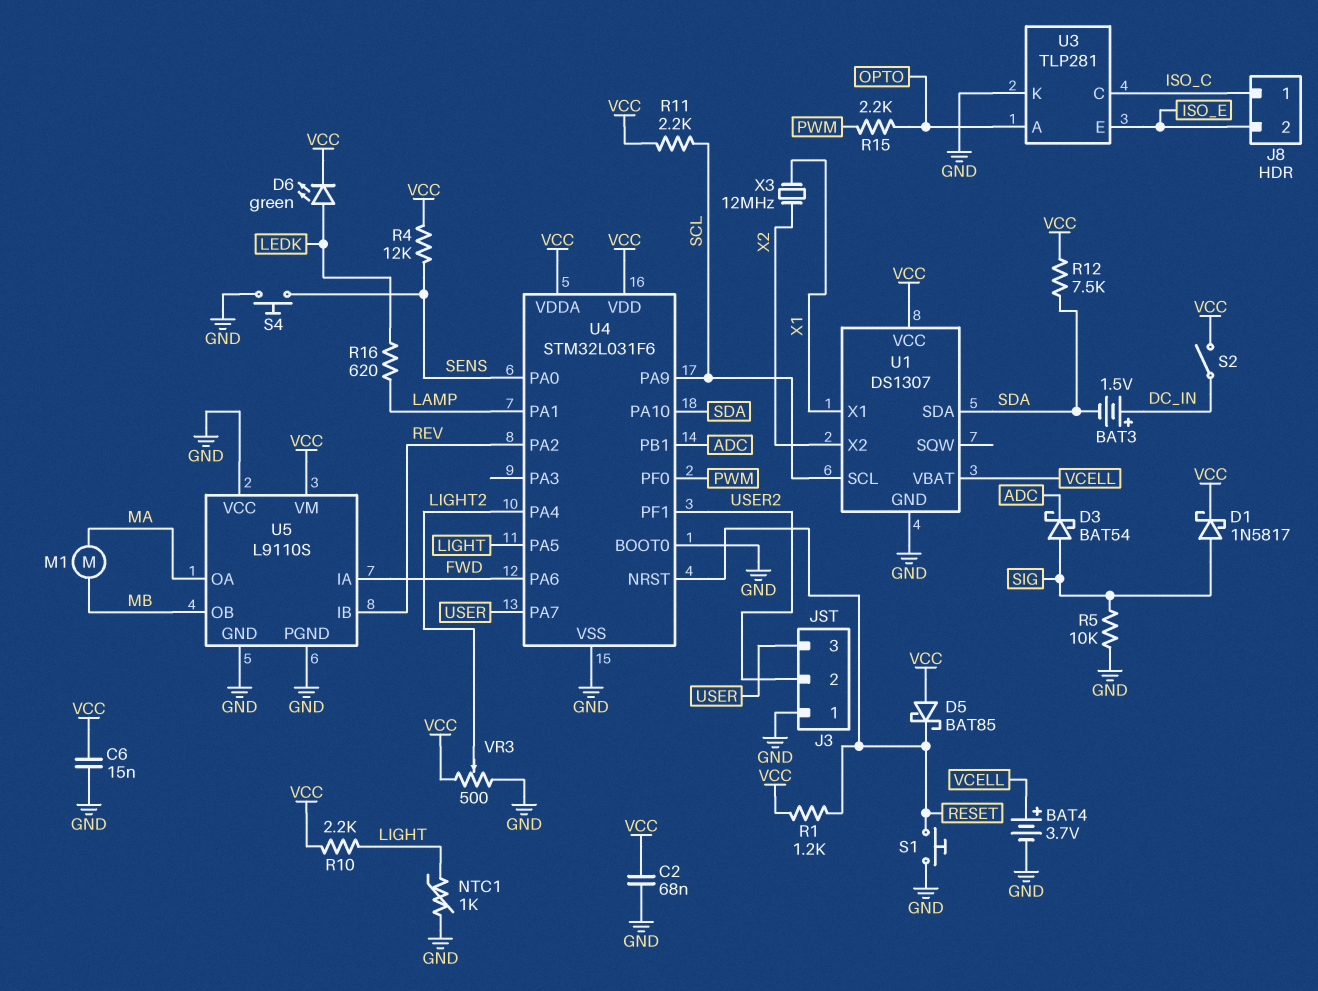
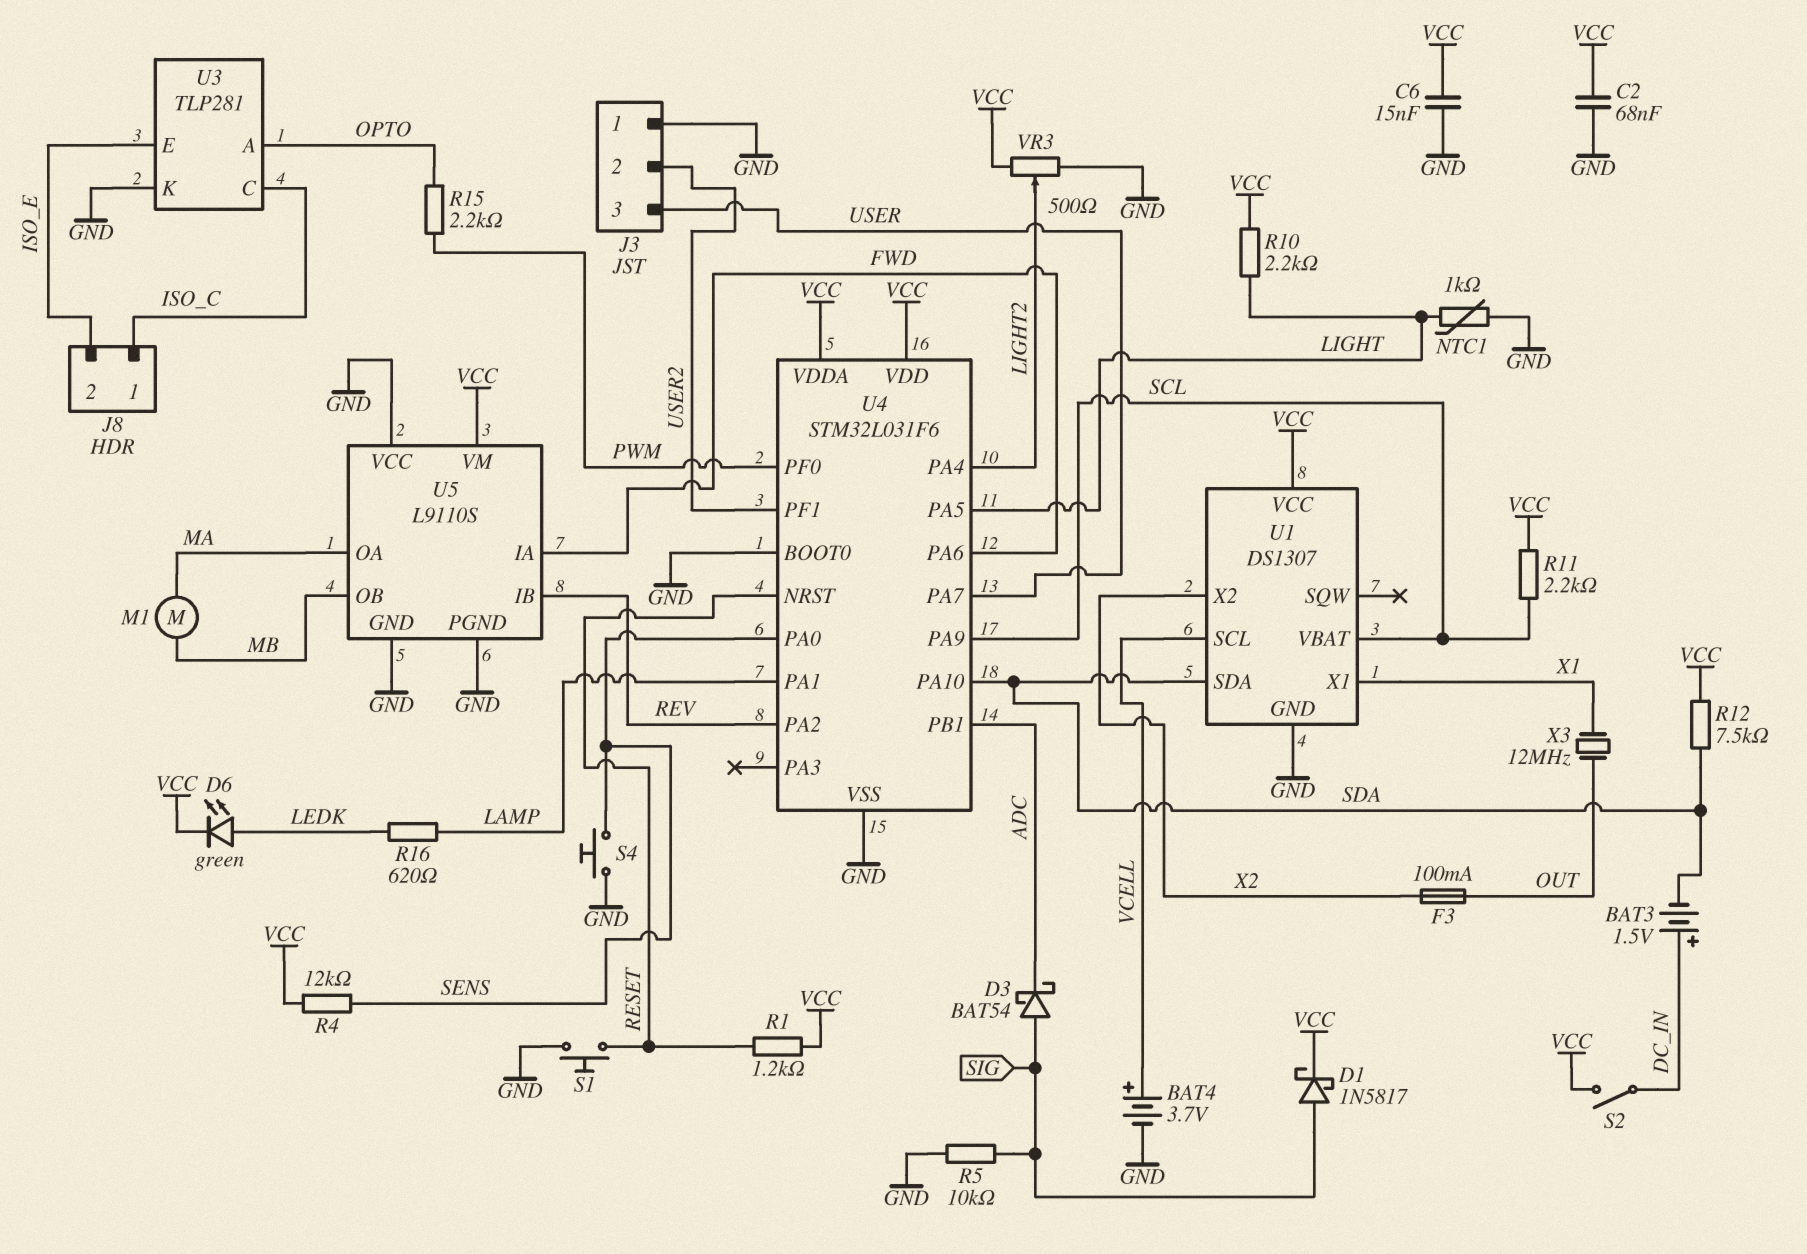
D5: schottky BAT85 (A VCC, K RESET) -> none
F3: none -> 100mA (OUT, X2)
U1 pin SCL: SCL -> VCELL
U1 pin VBAT: VCELL -> SCL
X3: 12MHz (X1, X2) -> 12MHz (OUT, X1)

